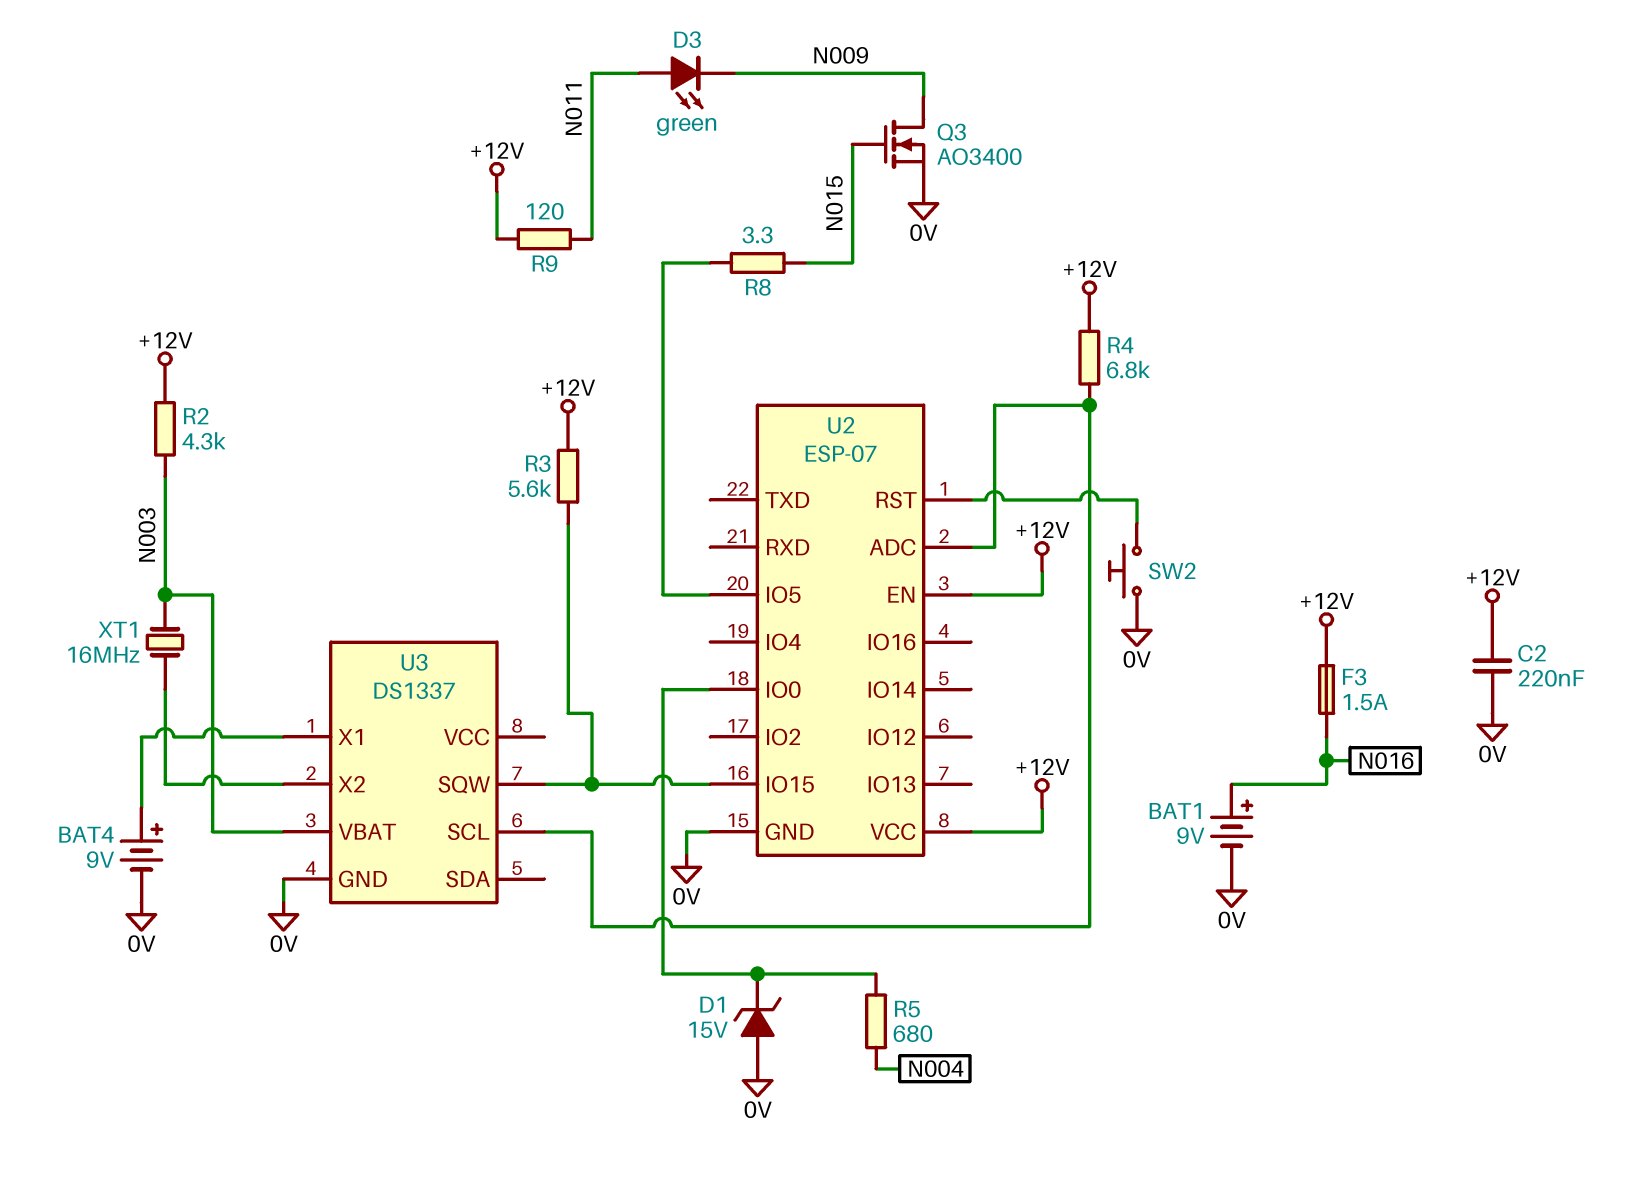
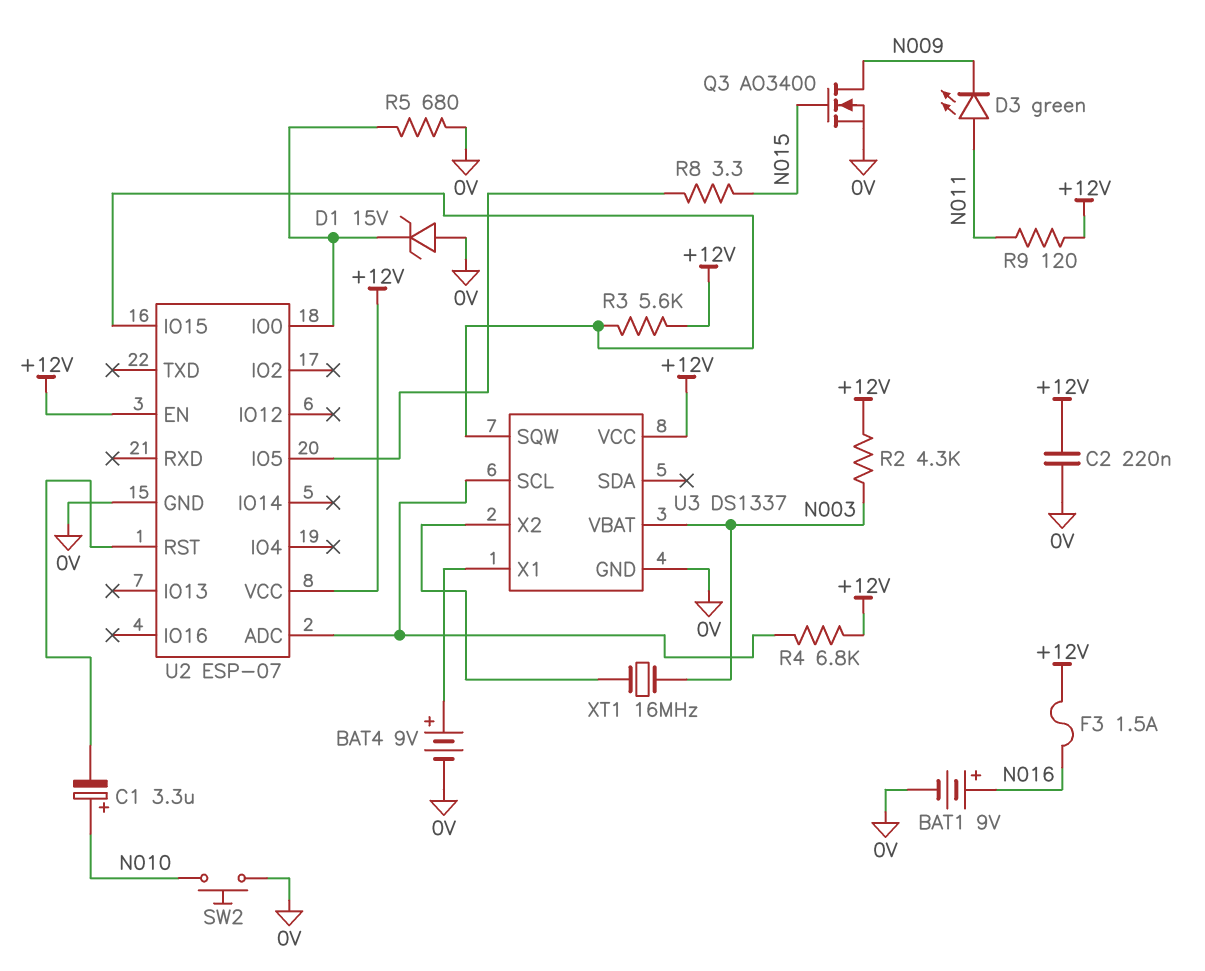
C1: none -> 3.3uF (plus N010, minus U2/RST)
R5: 680 (N004, U2/IO0) -> 680 (0V, U2/IO0)
SW2: button (0V, U2/RST) -> button (0V, N010)
U3 pin VCC: none -> +12V

